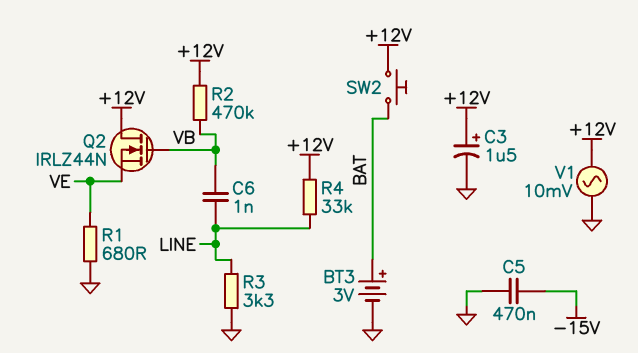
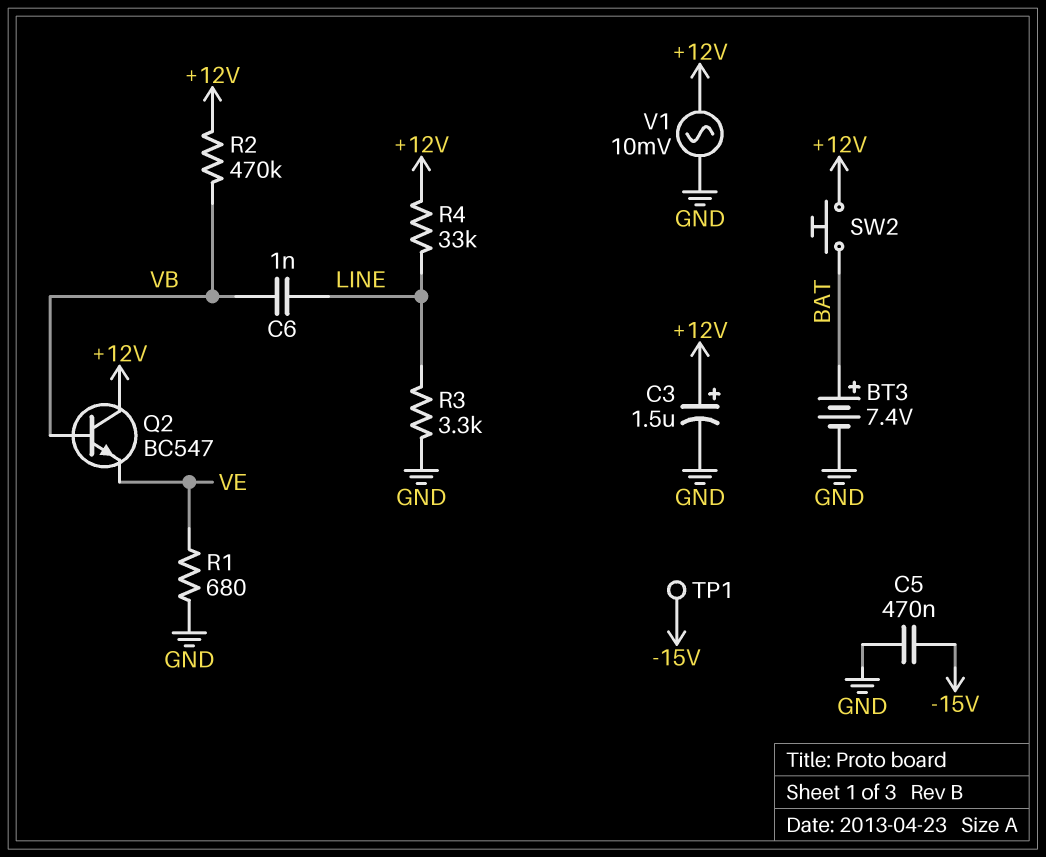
BT3: 3V (plus BAT, minus GND) -> 7.4V (plus BAT, minus GND)
Q2: NMOS IRLZ44N (G VB, D +12V, S VE) -> NPN BC547 (B VB, C +12V, E VE)
TP1: none -> test point (-15V)

